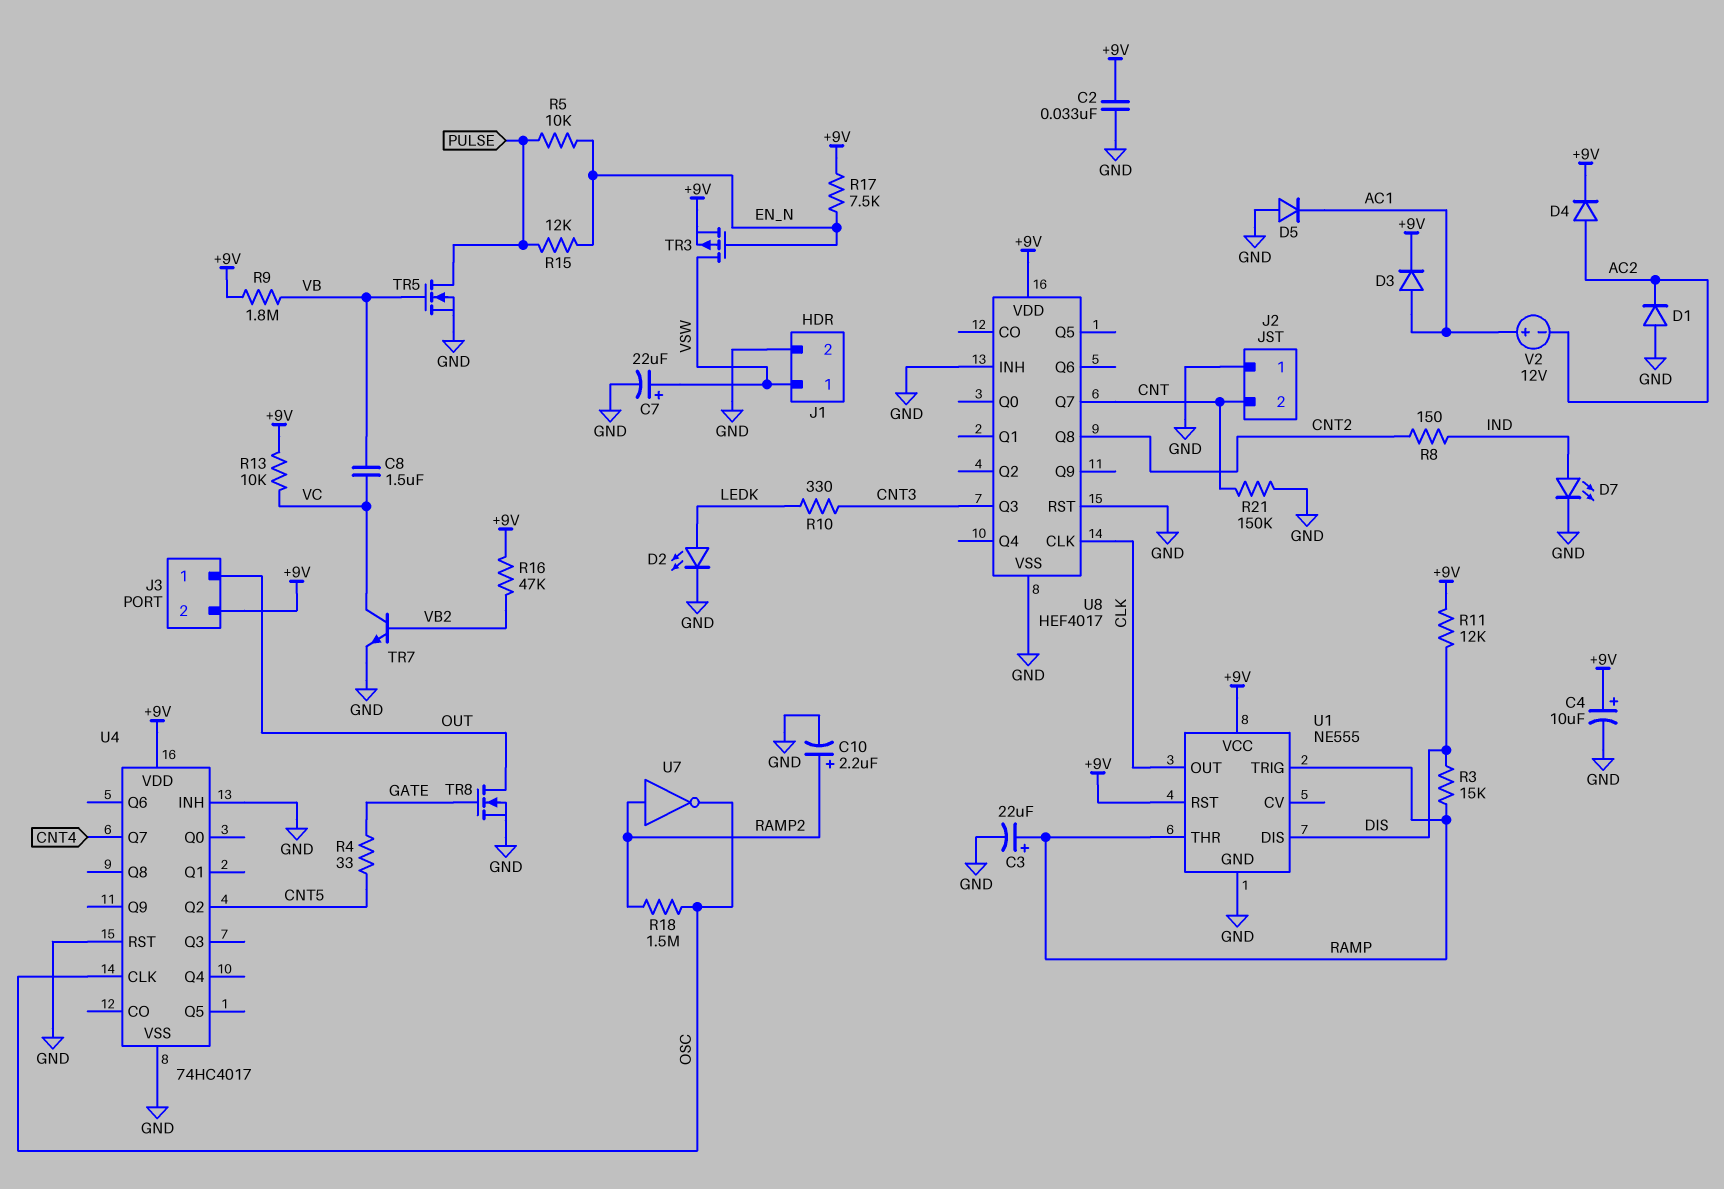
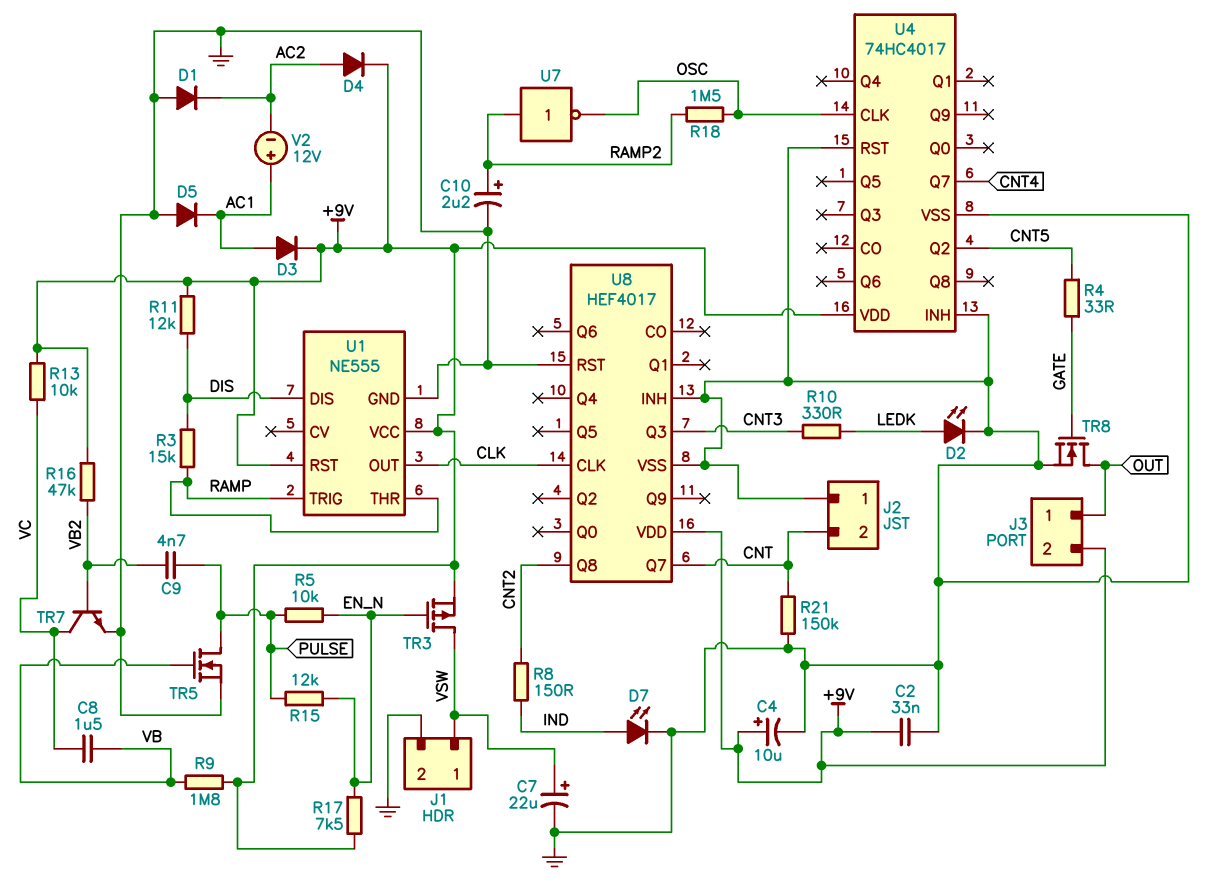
C3: 22uF (plus RAMP, minus GND) -> none
C9: none -> 4.7nF (PULSE, VB2)

